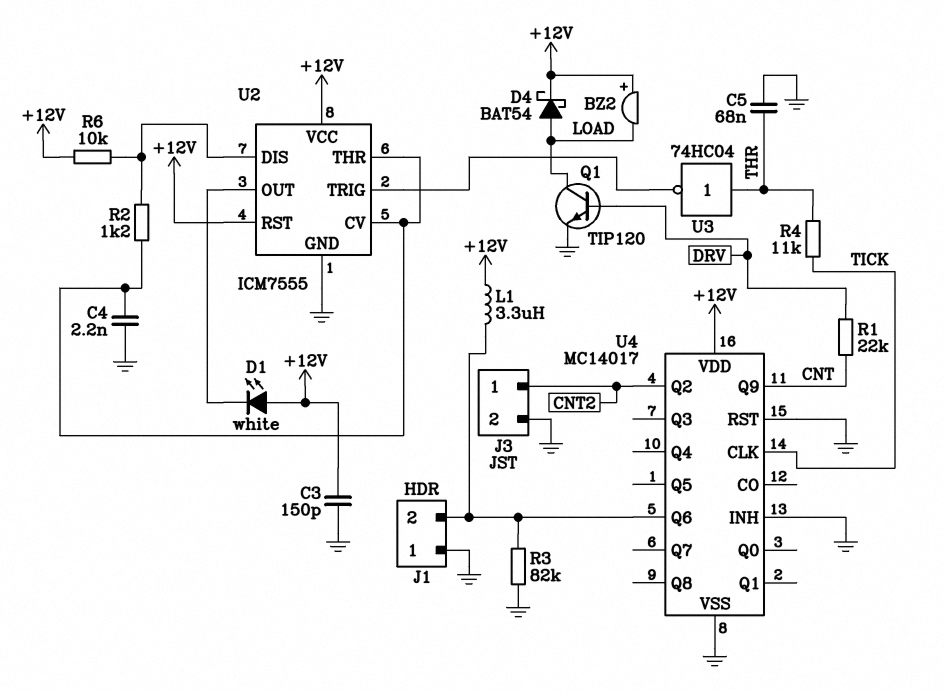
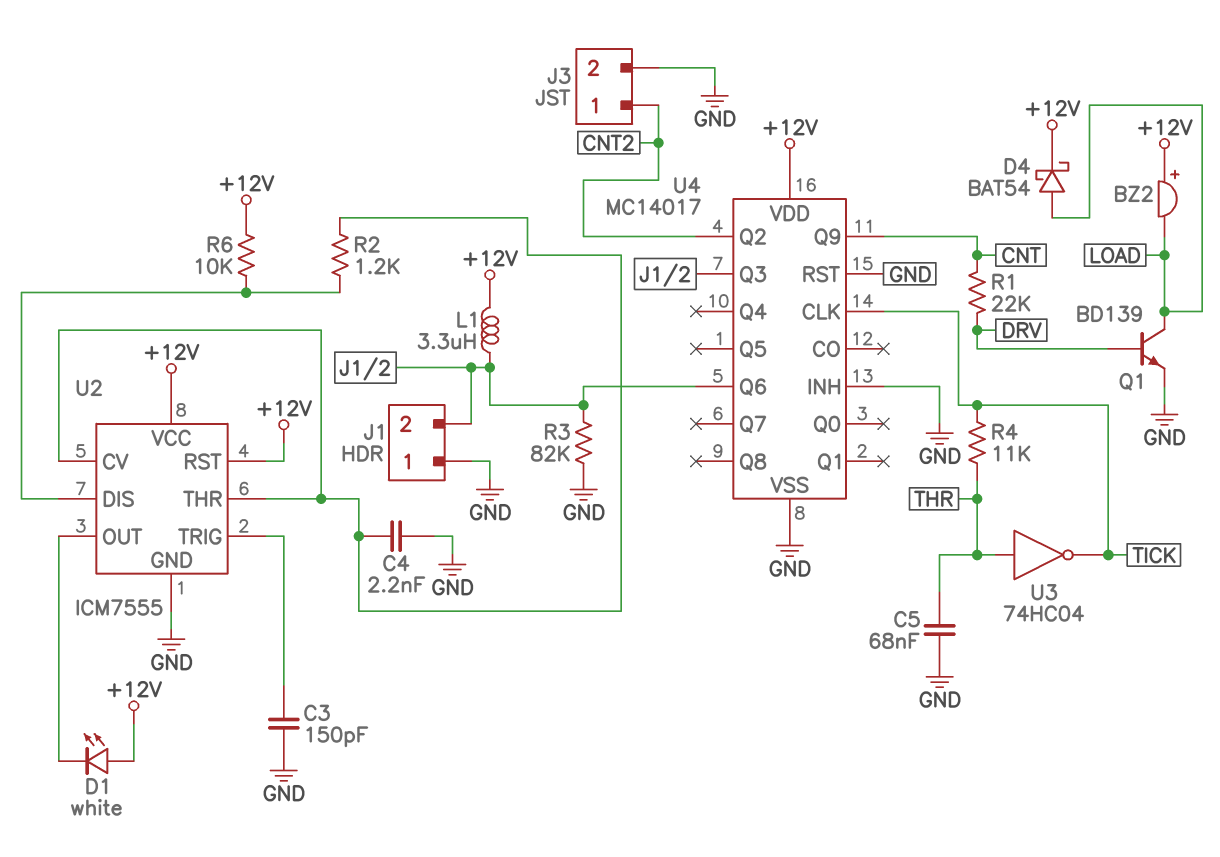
C3: 150pF (+12V, GND) -> 150pF (GND, U2/TRIG)
Q1: NPN TIP120 (B DRV, C LOAD, E GND) -> NPN BD139 (B DRV, C LOAD, E GND)
U3: NOT 74HC04 (in THR, out U2/TRIG) -> NOT 74HC04 (in THR, out TICK)
U4 pin Q3: none -> J1/2

